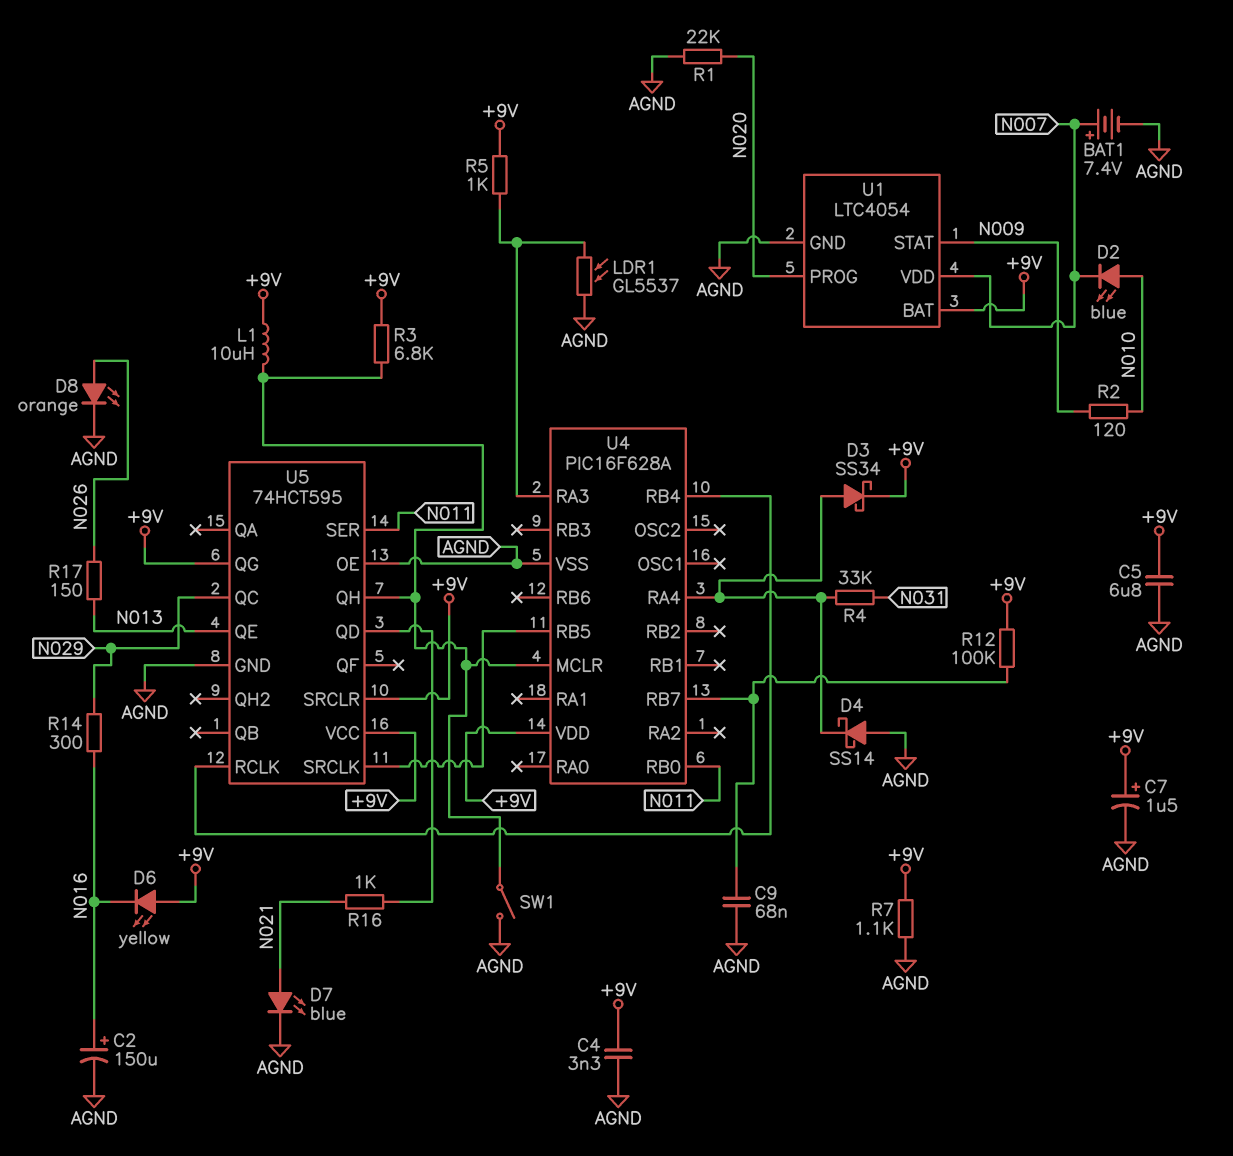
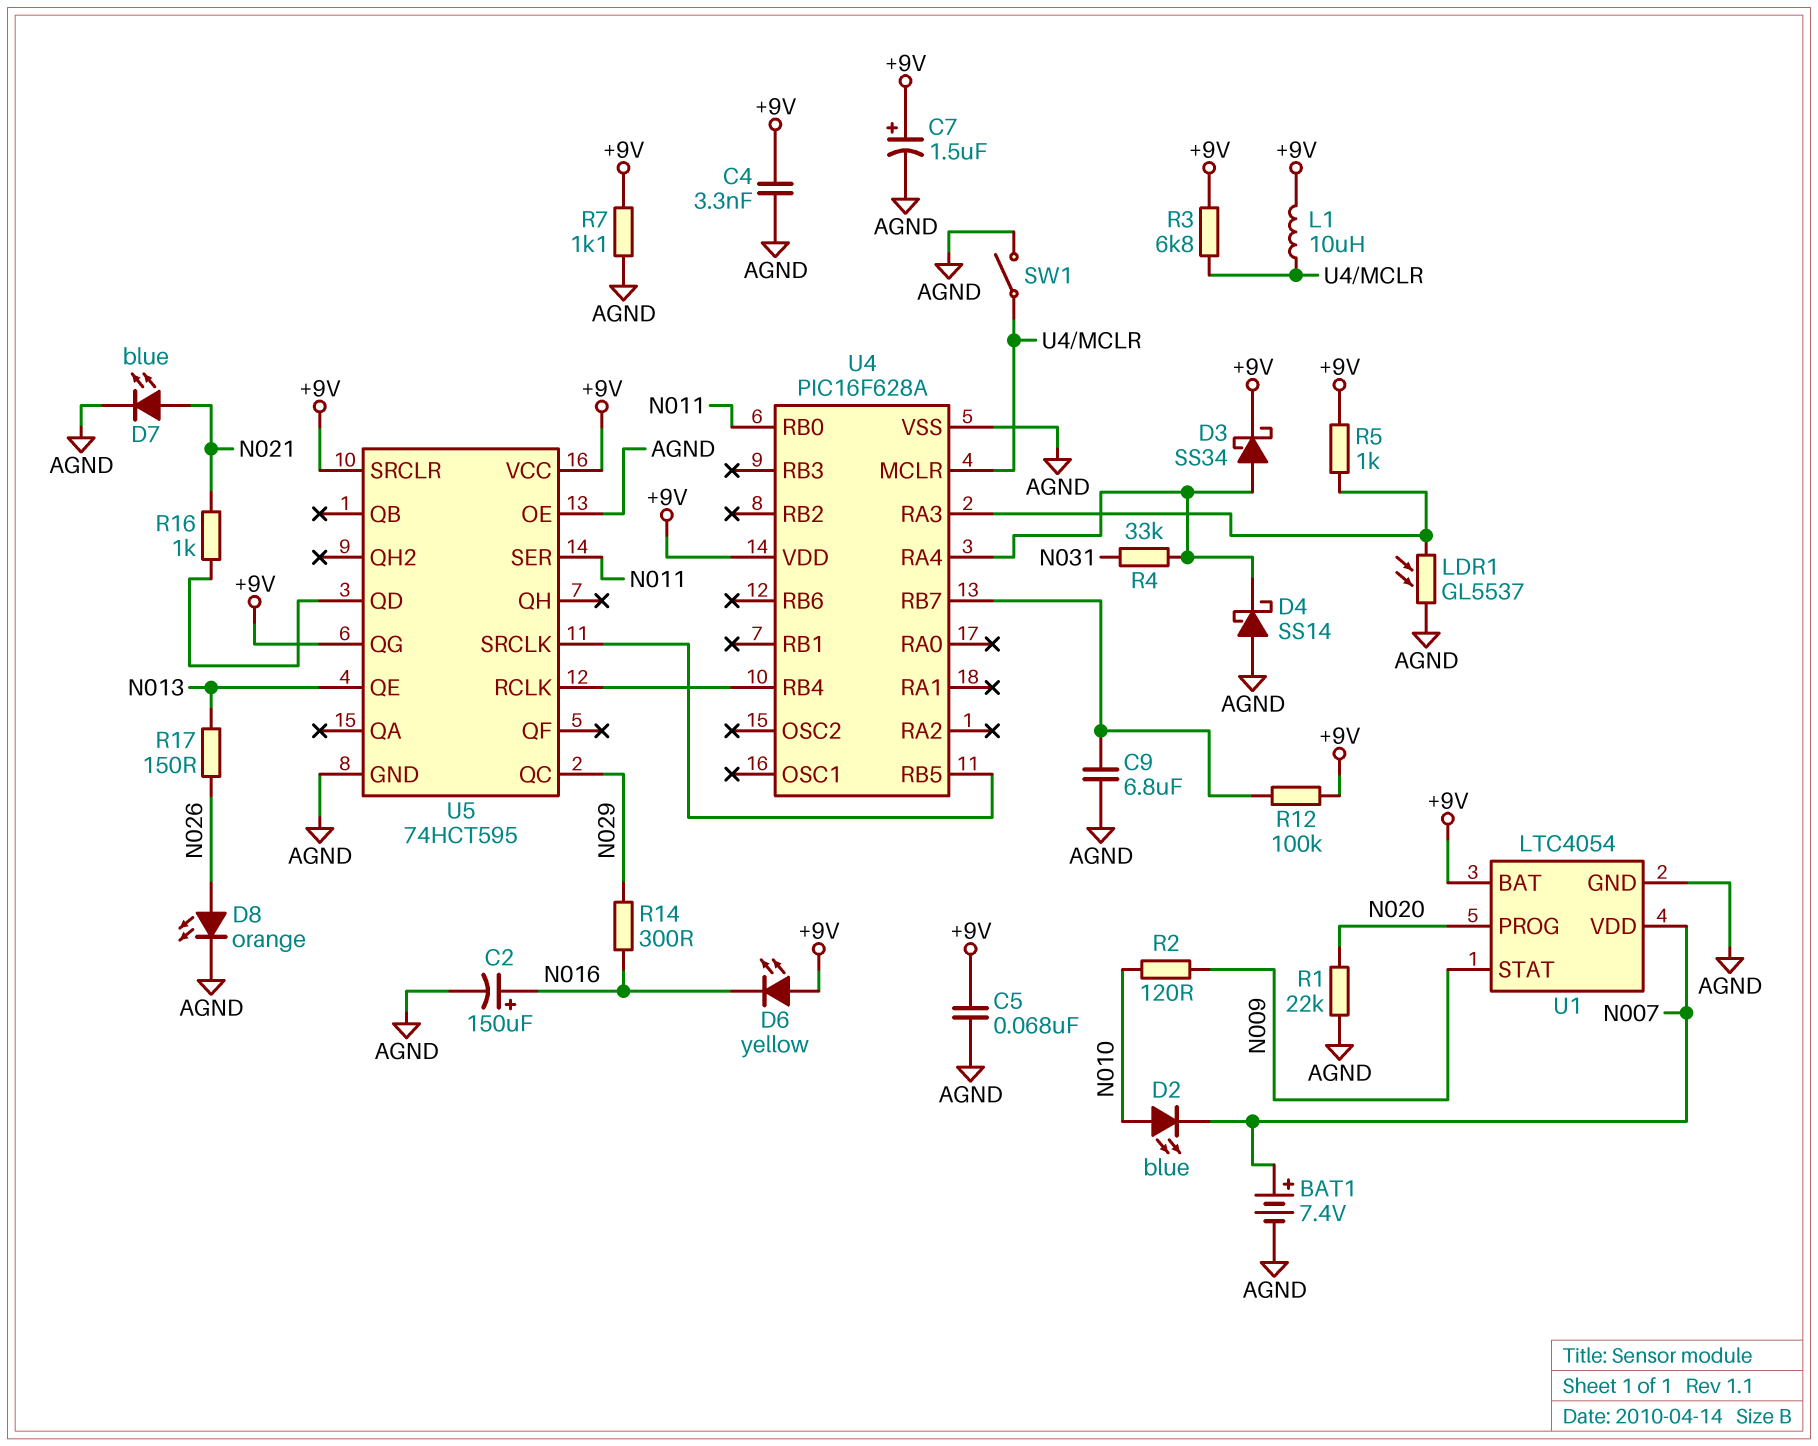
C5: 6.8uF (+9V, AGND) -> 68nF (+9V, AGND)
C9: 68nF (AGND, U4/RB7) -> 6.8uF (AGND, U4/RB7)
U5 pin QH: U4/MCLR -> none

